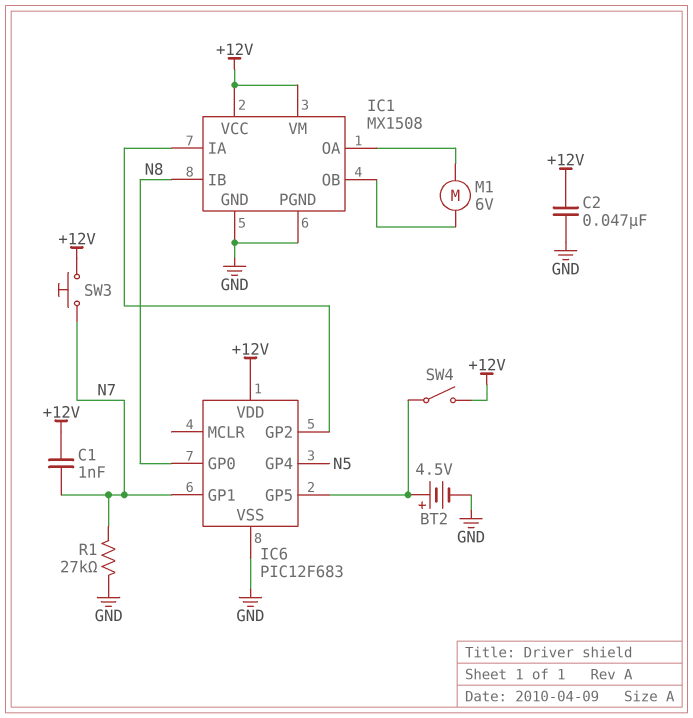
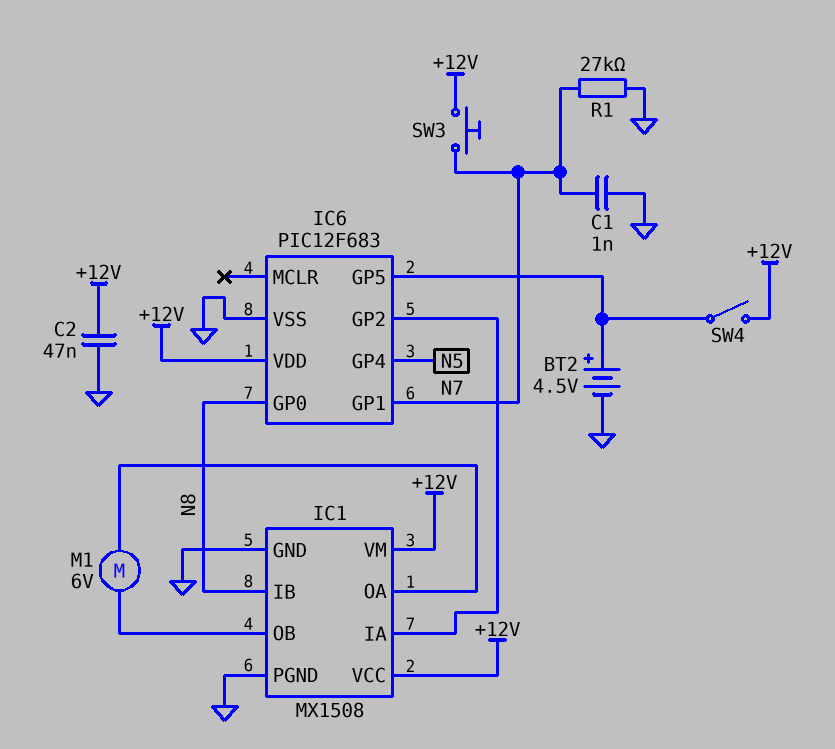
C1: 1nF (+12V, N7) -> 1nF (GND, N7)

